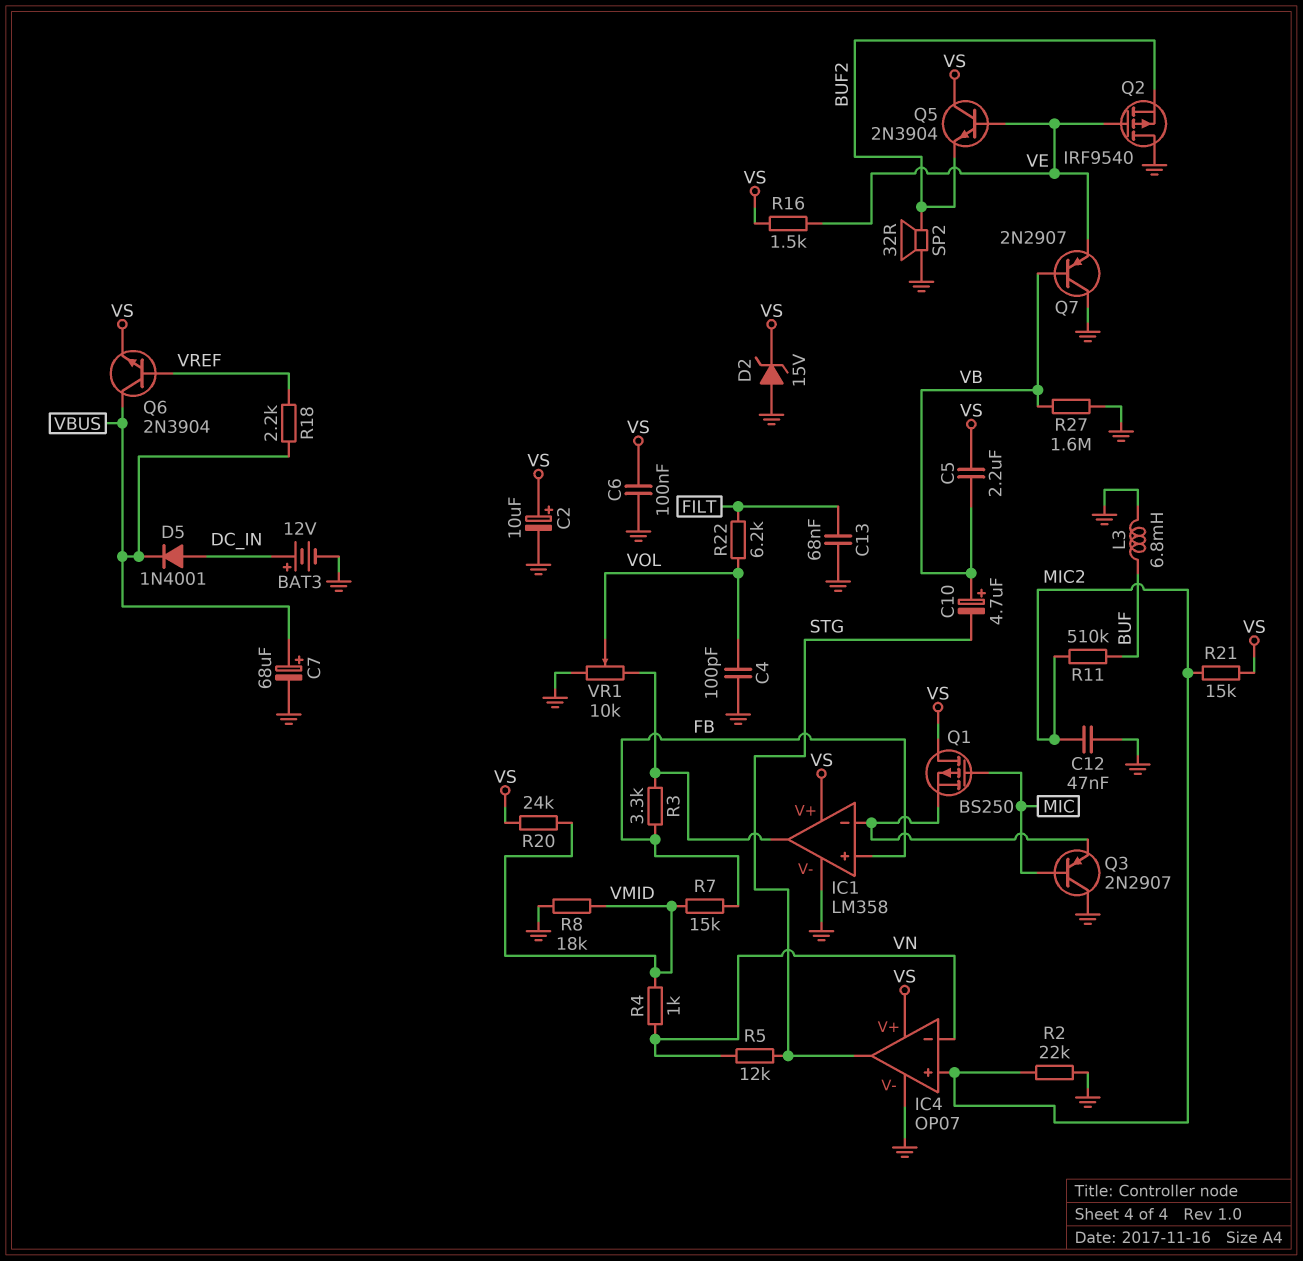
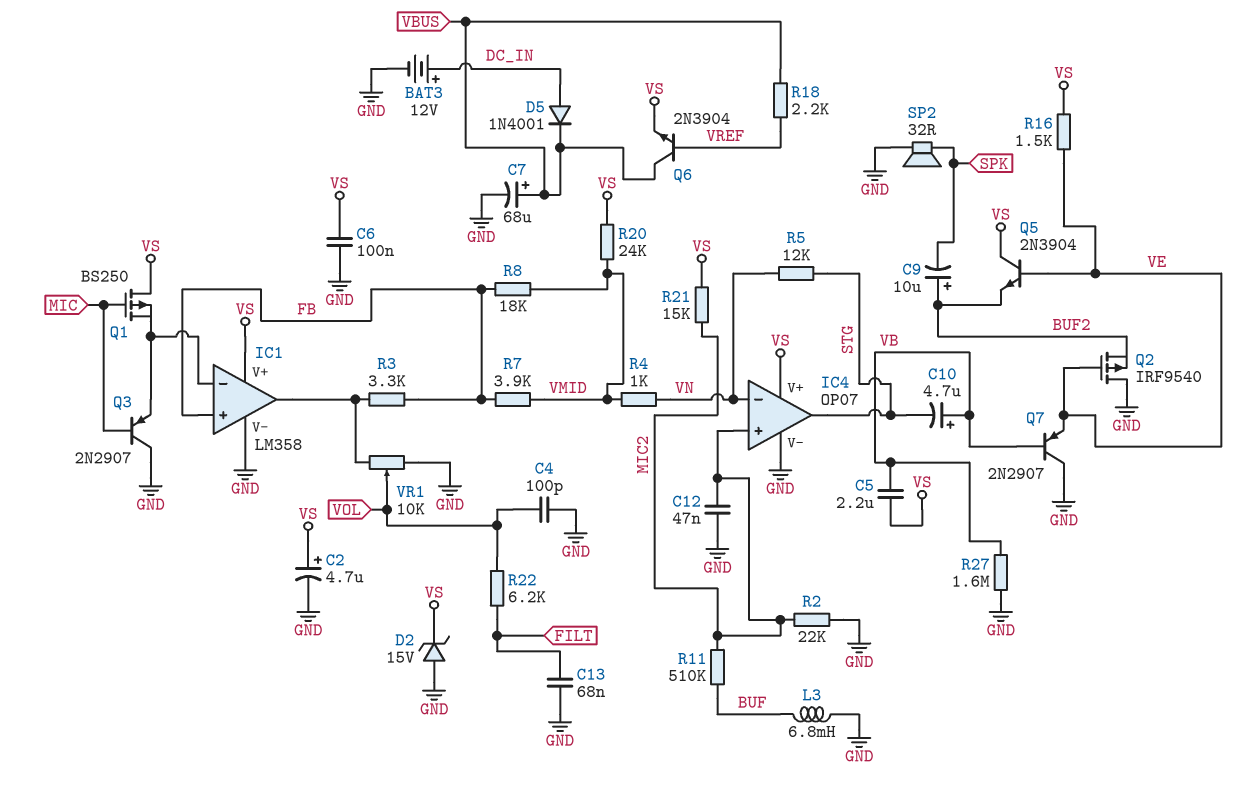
C2: 10uF (plus VS, minus GND) -> 4.7uF (plus VS, minus GND)
C9: none -> 10uF (plus BUF2, minus SPK)
R7: 15k (FB, VMID) -> 3.9k (FB, VMID)
R8: 18k (GND, VMID) -> 18k (FB, VMID)
SP2: speaker 32R (BUF2, GND) -> speaker 32R (GND, SPK)

